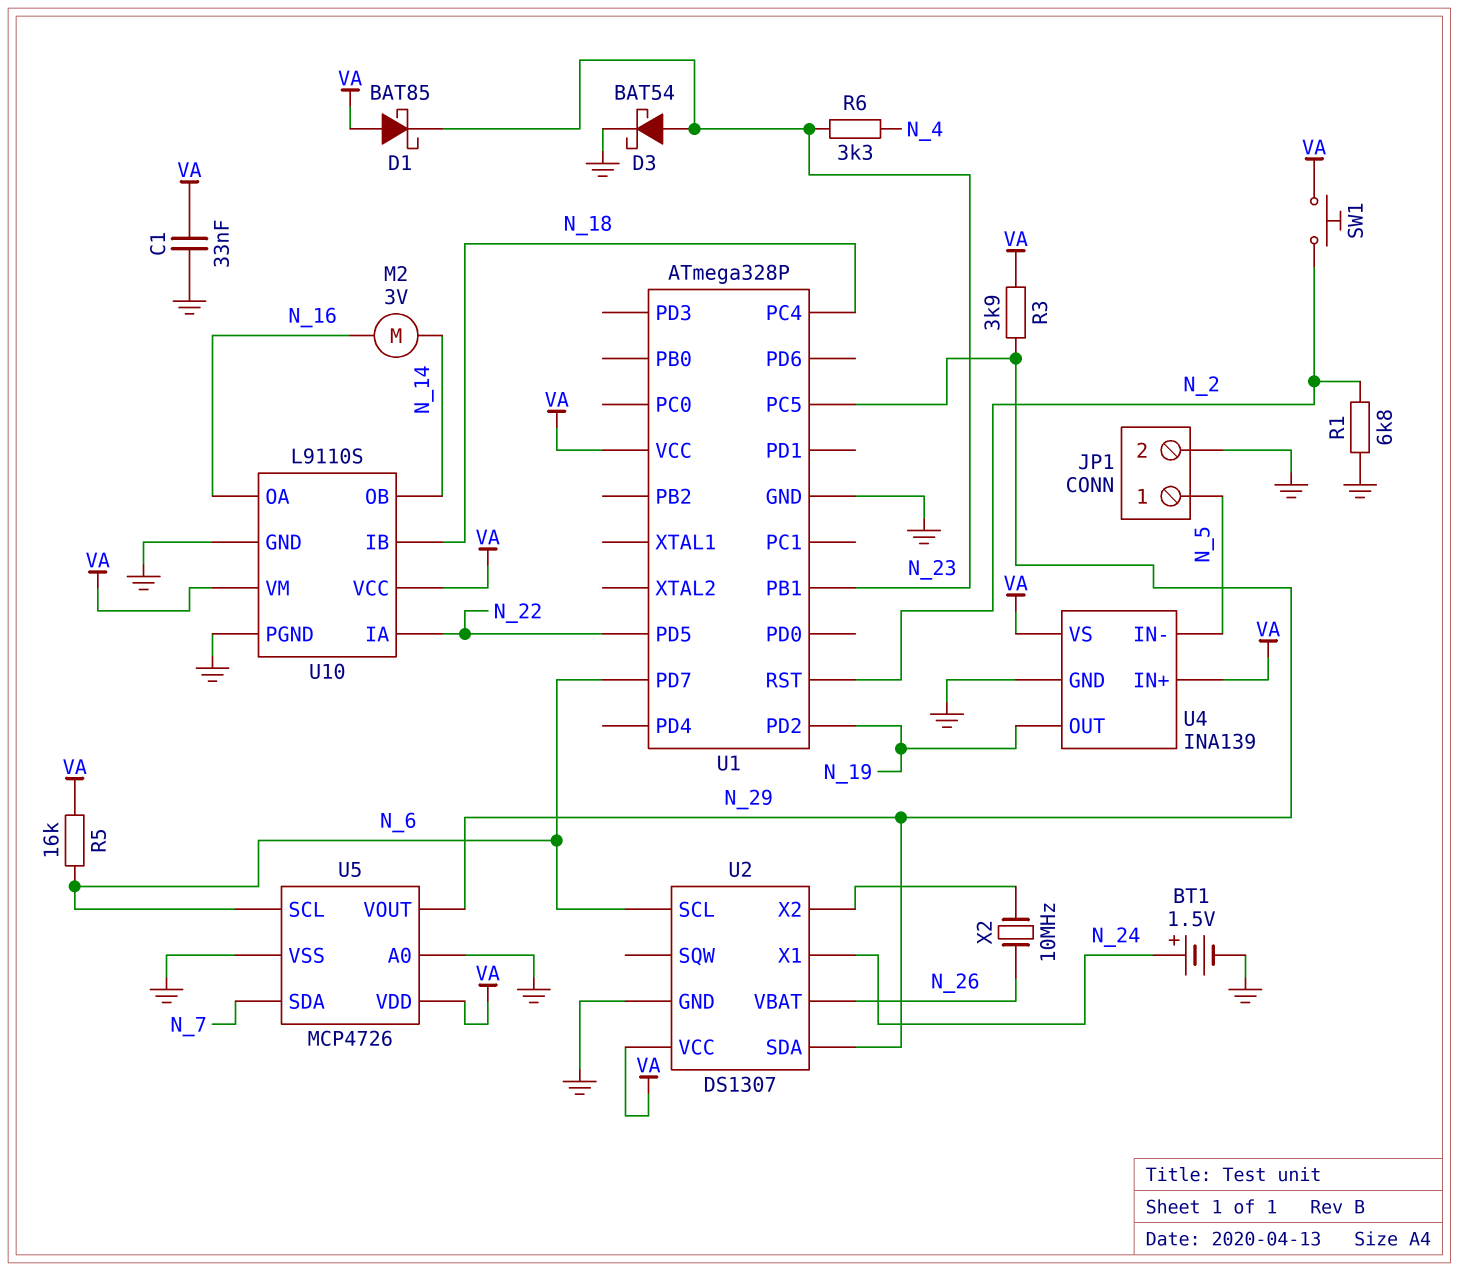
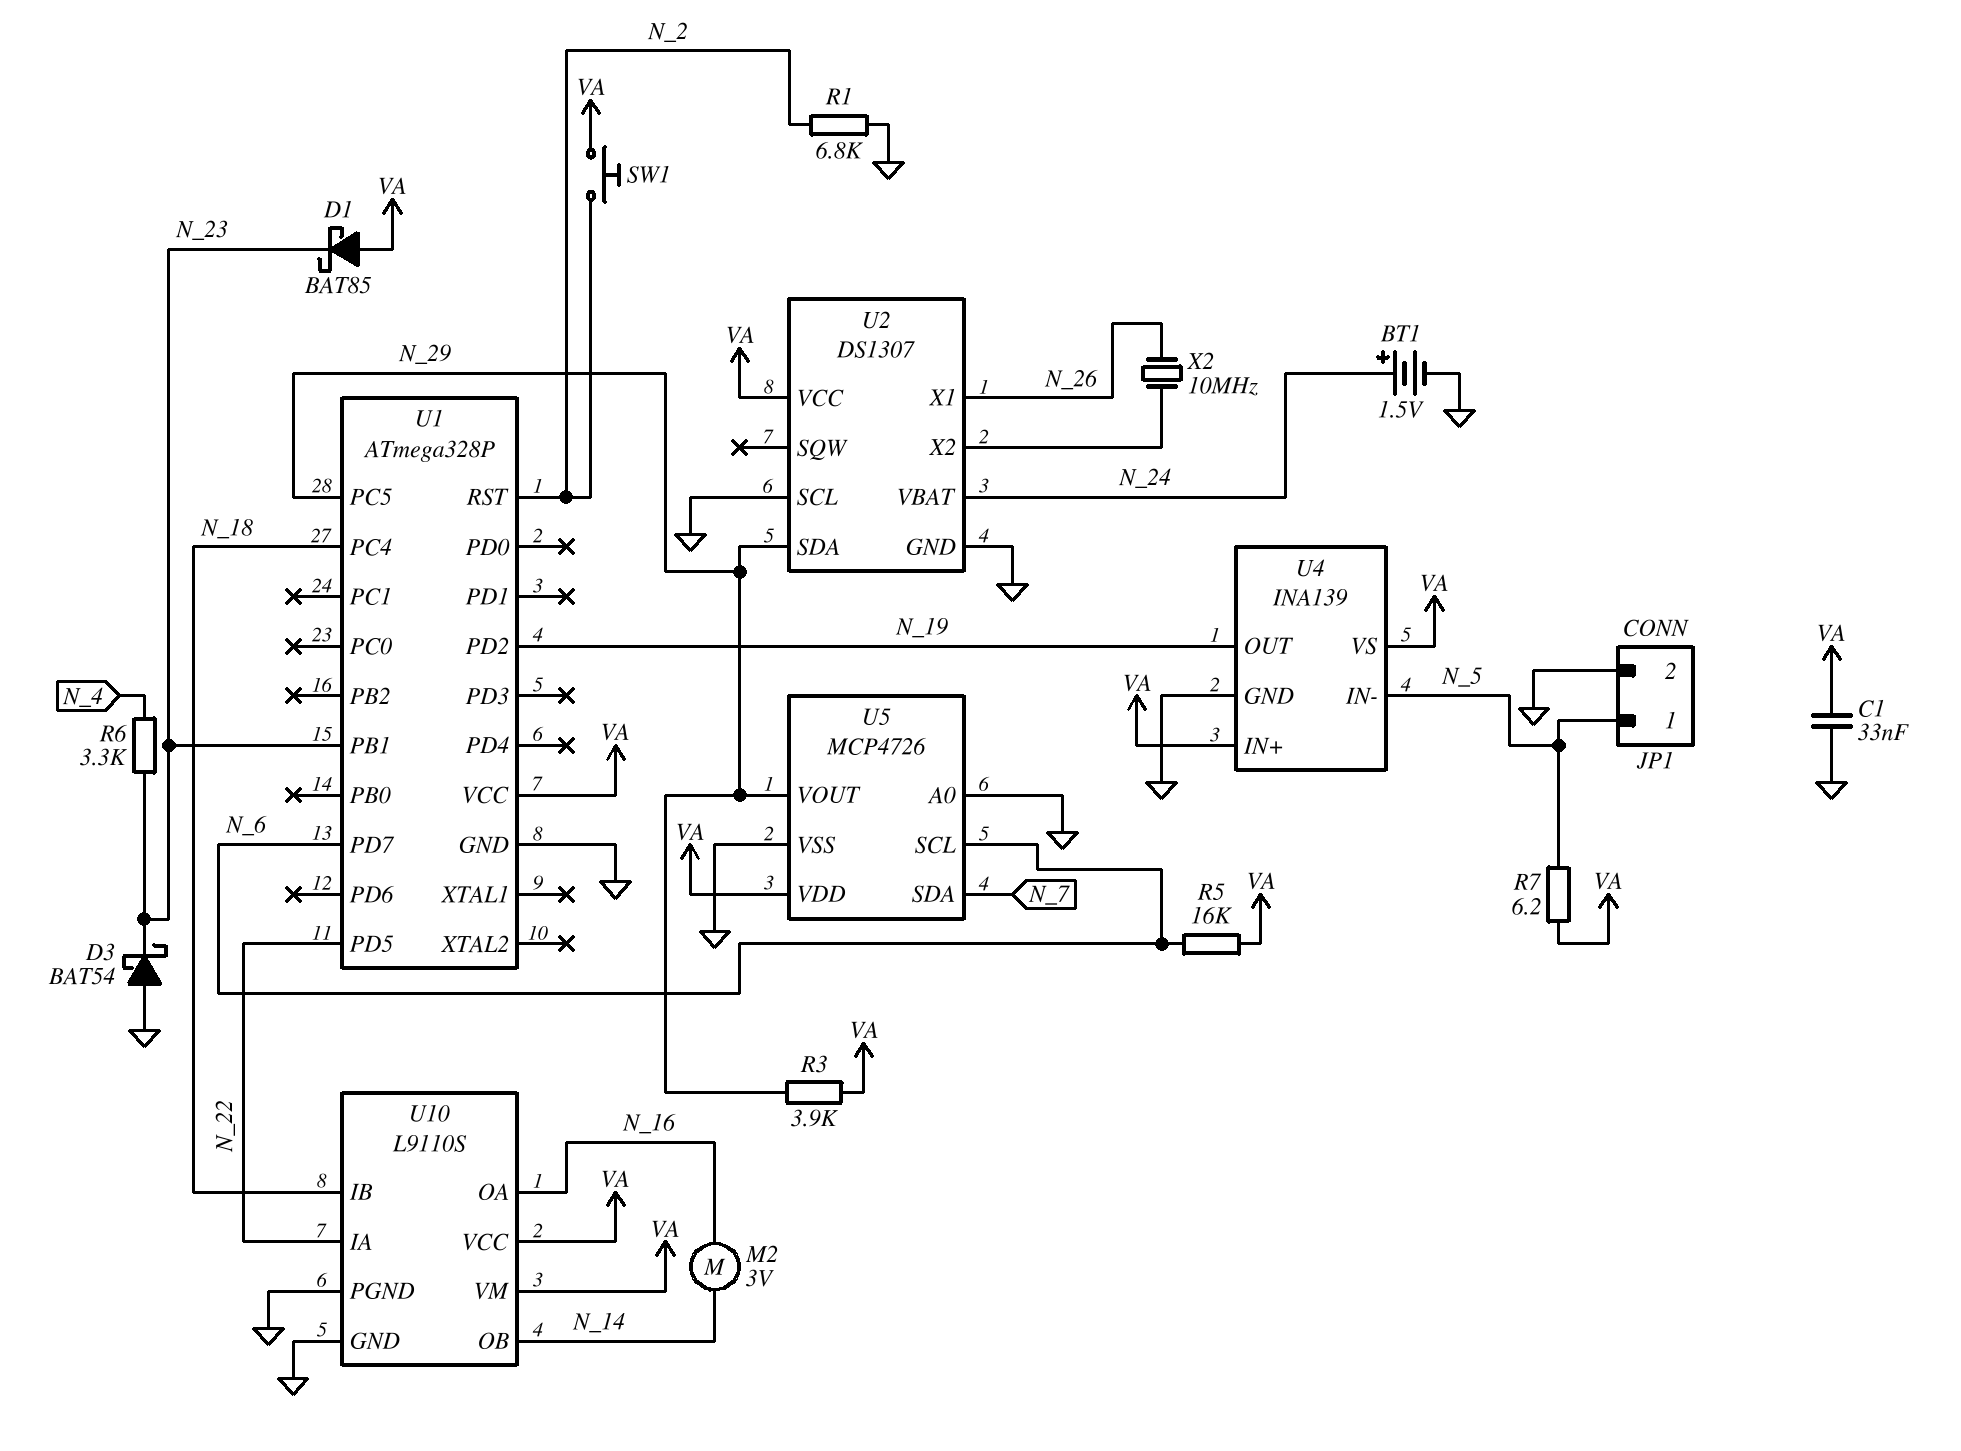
D3: schottky BAT54 (A N_23, K GND) -> schottky BAT54 (A GND, K N_23)
R7: none -> 6.2 (N_5, VA)
U2 pin SCL: N_6 -> GND
U2 pin VBAT: N_26 -> N_24
U2 pin X1: N_24 -> N_26

